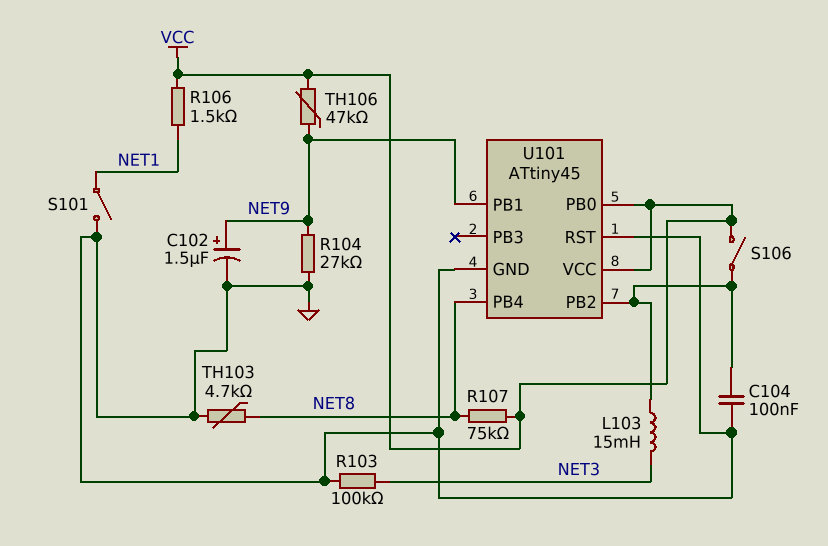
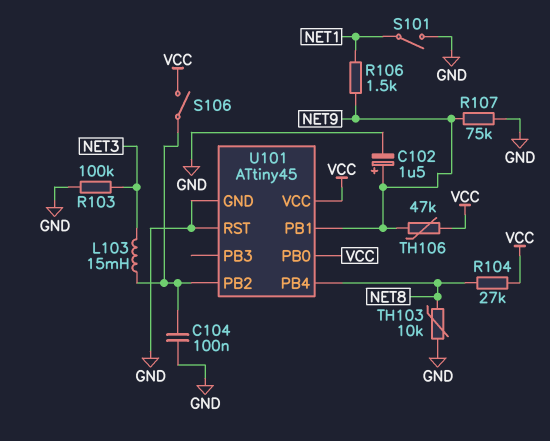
R104: 27k (GND, NET9) -> 27k (NET8, VCC)
R106: 1.5k (NET1, VCC) -> 1.5k (NET1, NET9)
R107: 75k (NET8, VCC) -> 75k (GND, NET9)
TH103: 4.7k (GND, NET8) -> 10k (GND, NET8)

